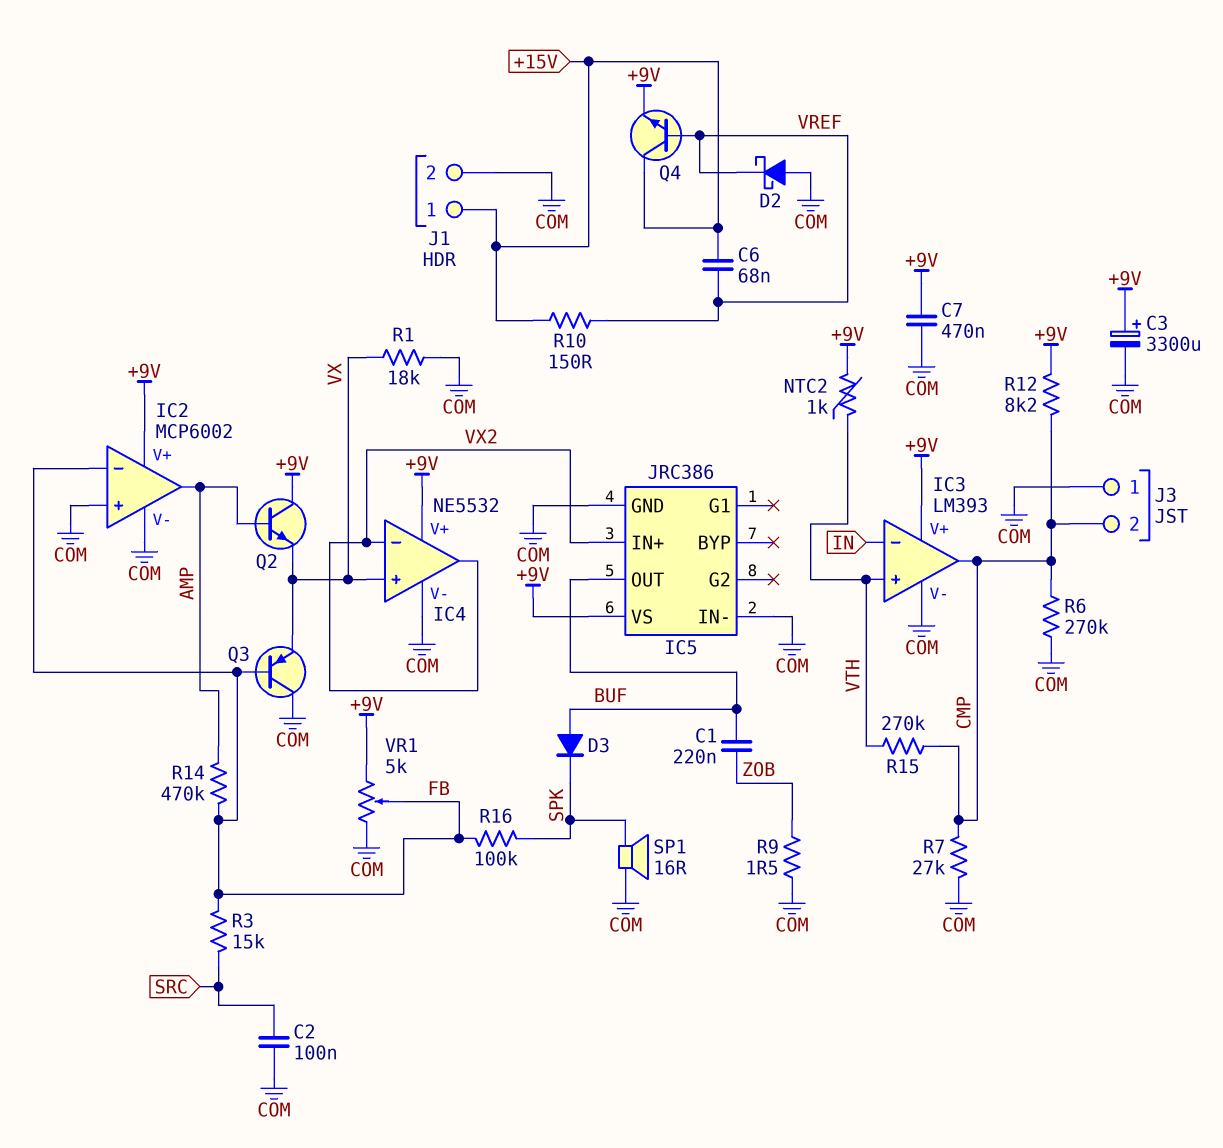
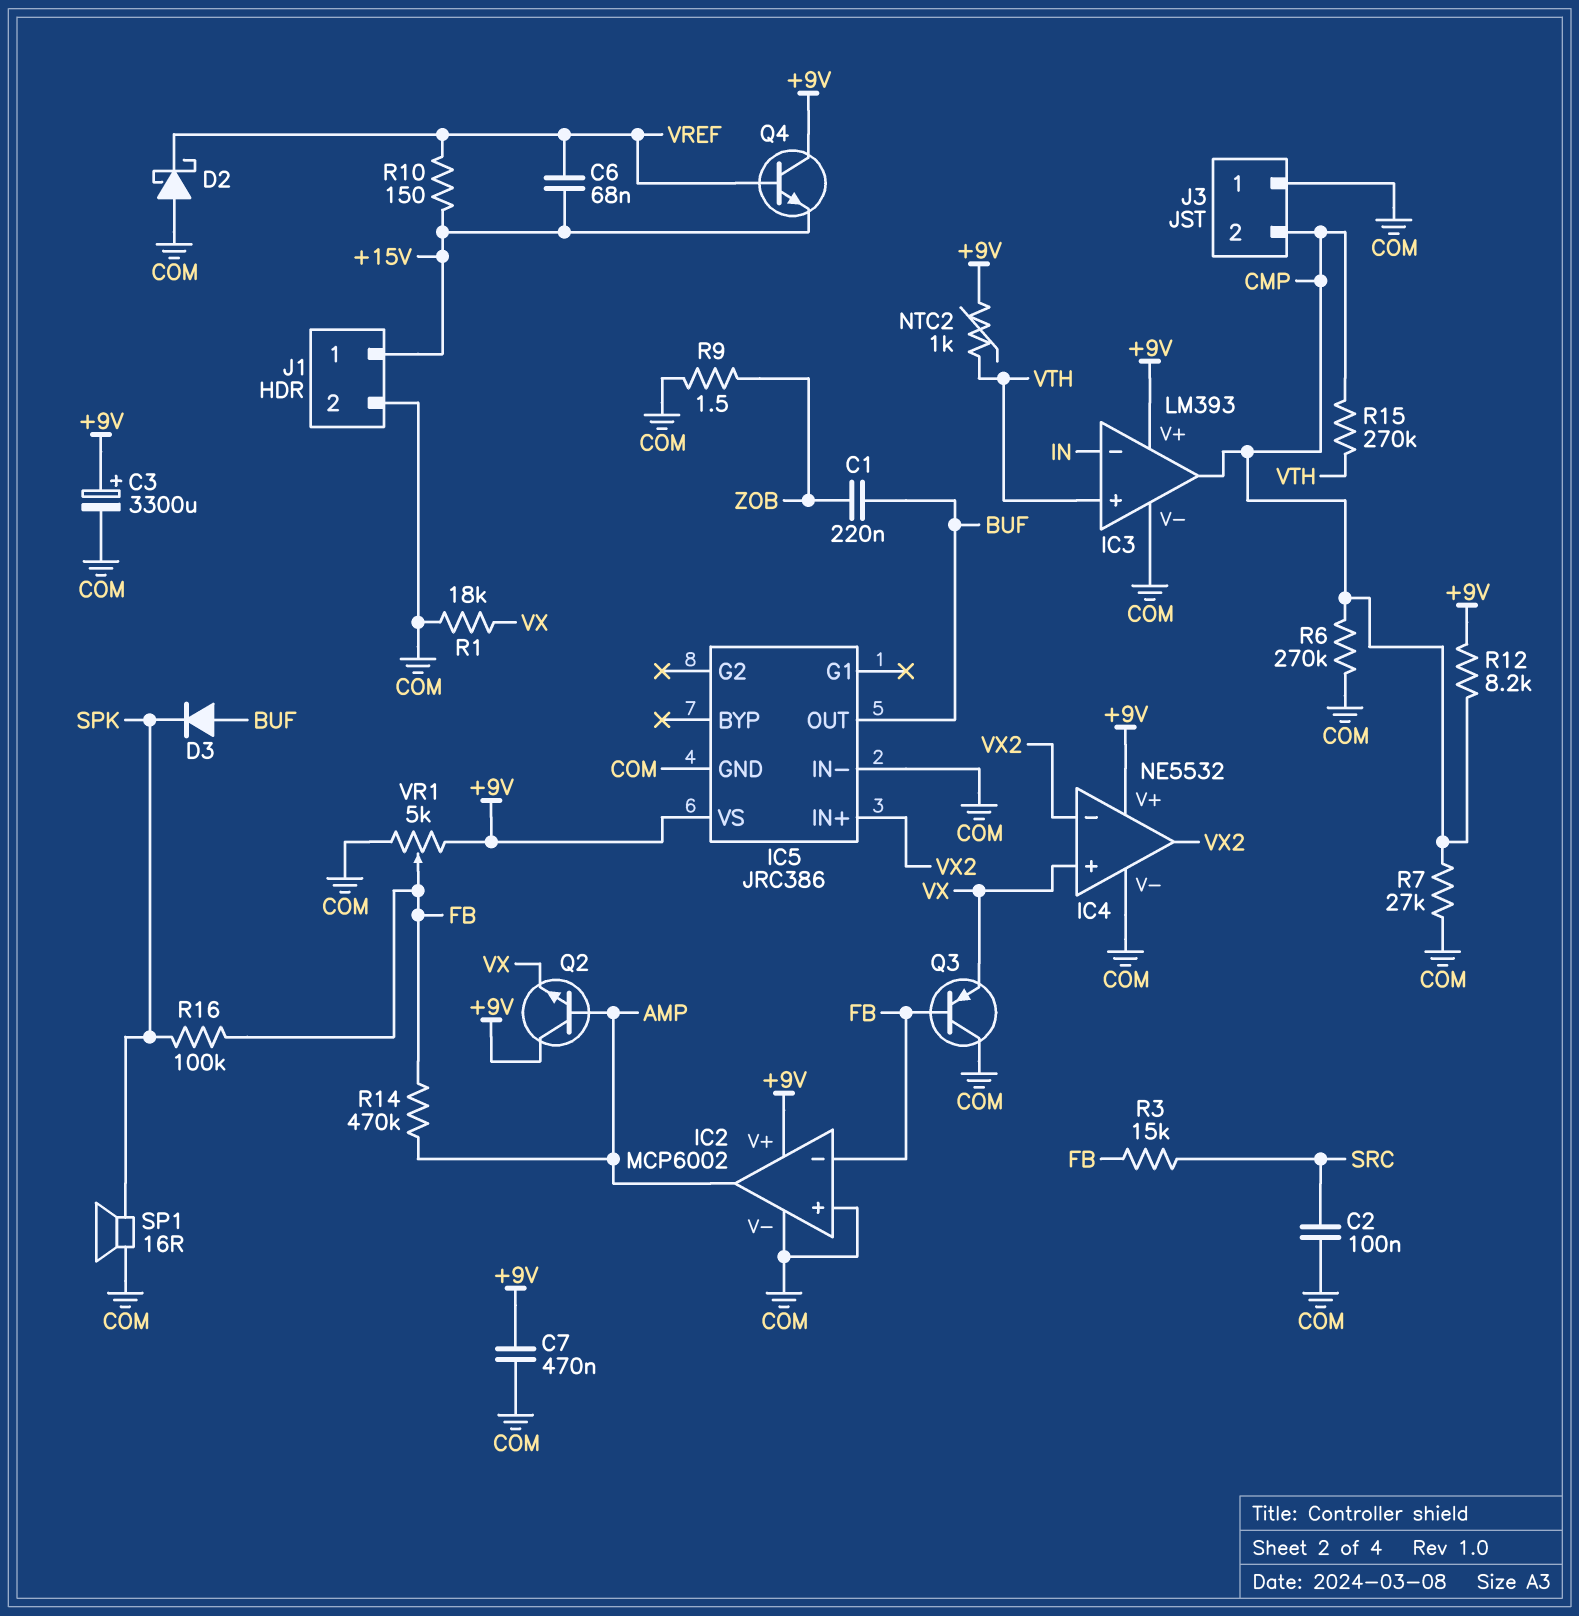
Q4: NPN (B VREF, C +15V, E +9V) -> NPN (B VREF, C +9V, E +15V)

